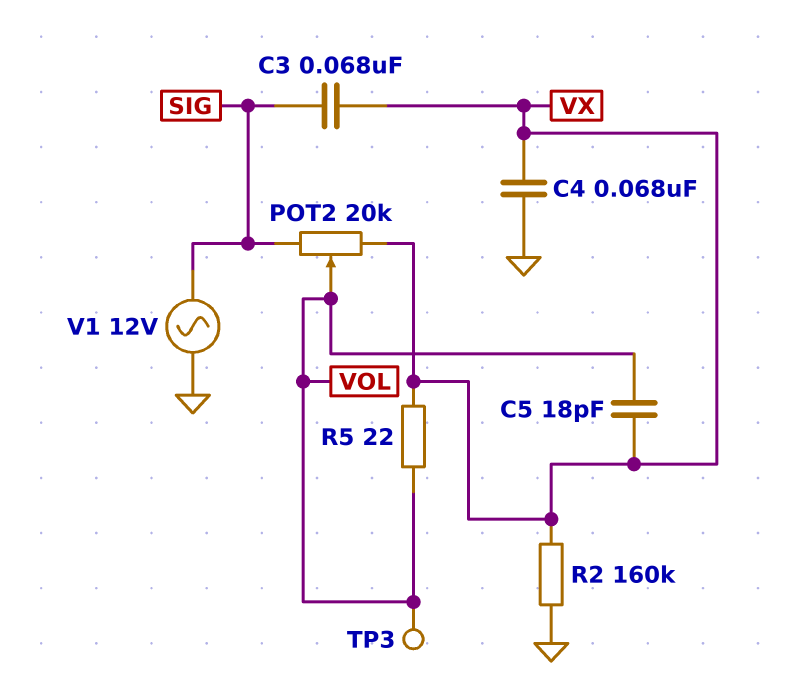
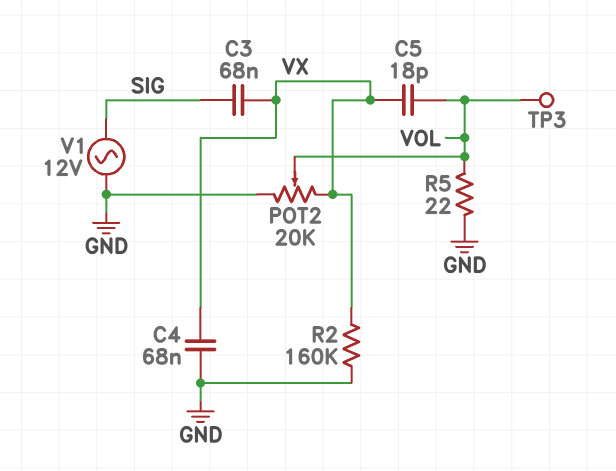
POT2: 20k (SIG, VX, wiper VOL) -> 20k (GND, VX, wiper VOL)
R5: 22 (VOL, VX) -> 22 (GND, VOL)

